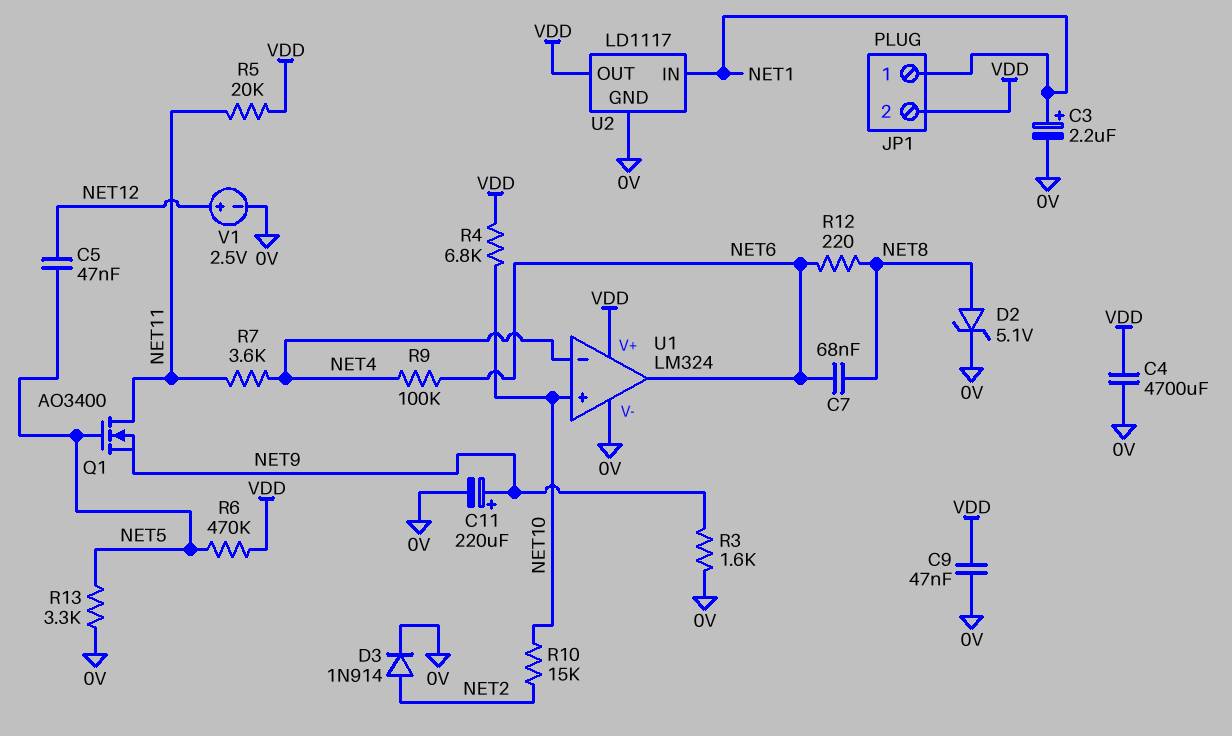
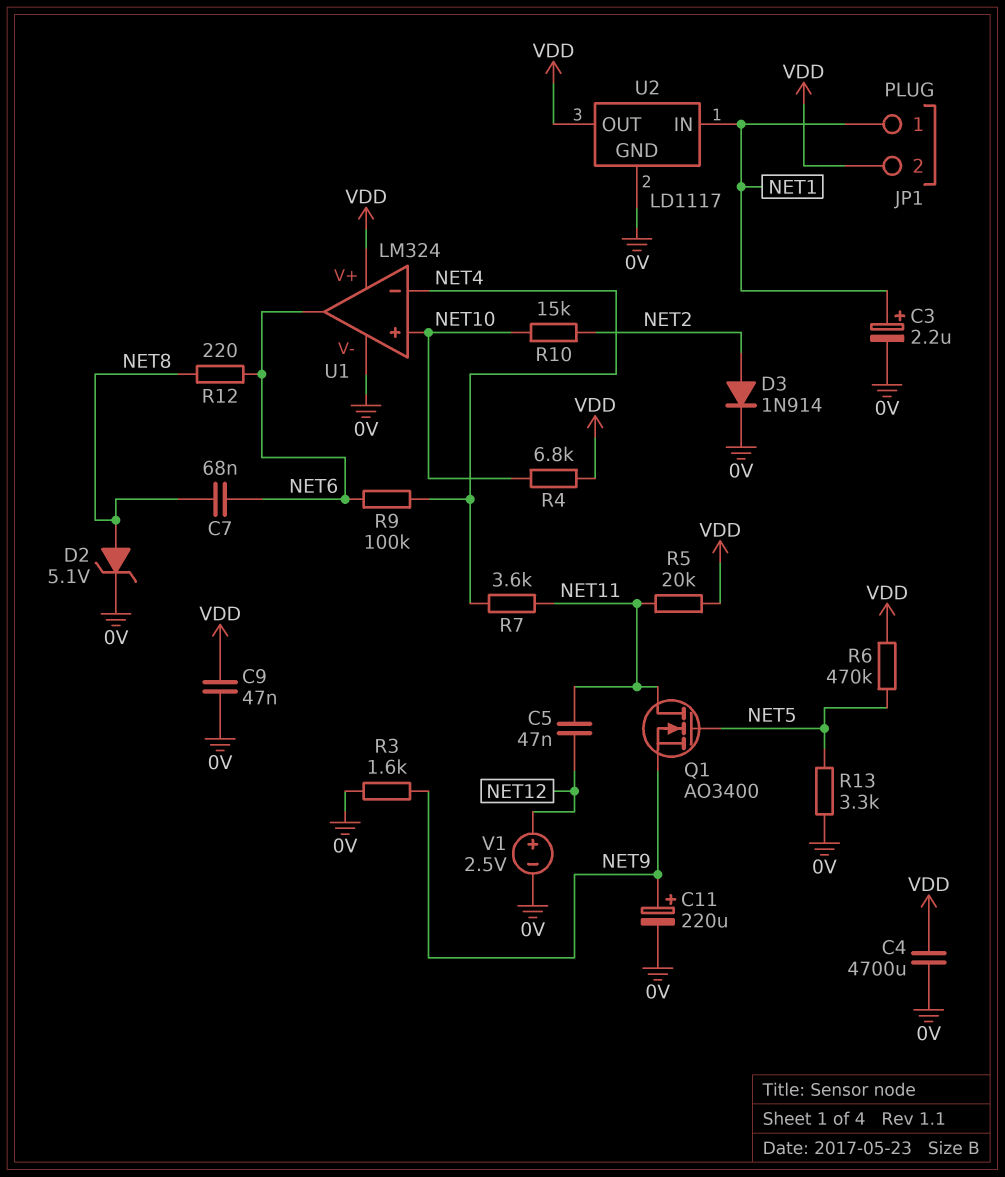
C5: 47nF (NET5, NET12) -> 47nF (NET11, NET12)

